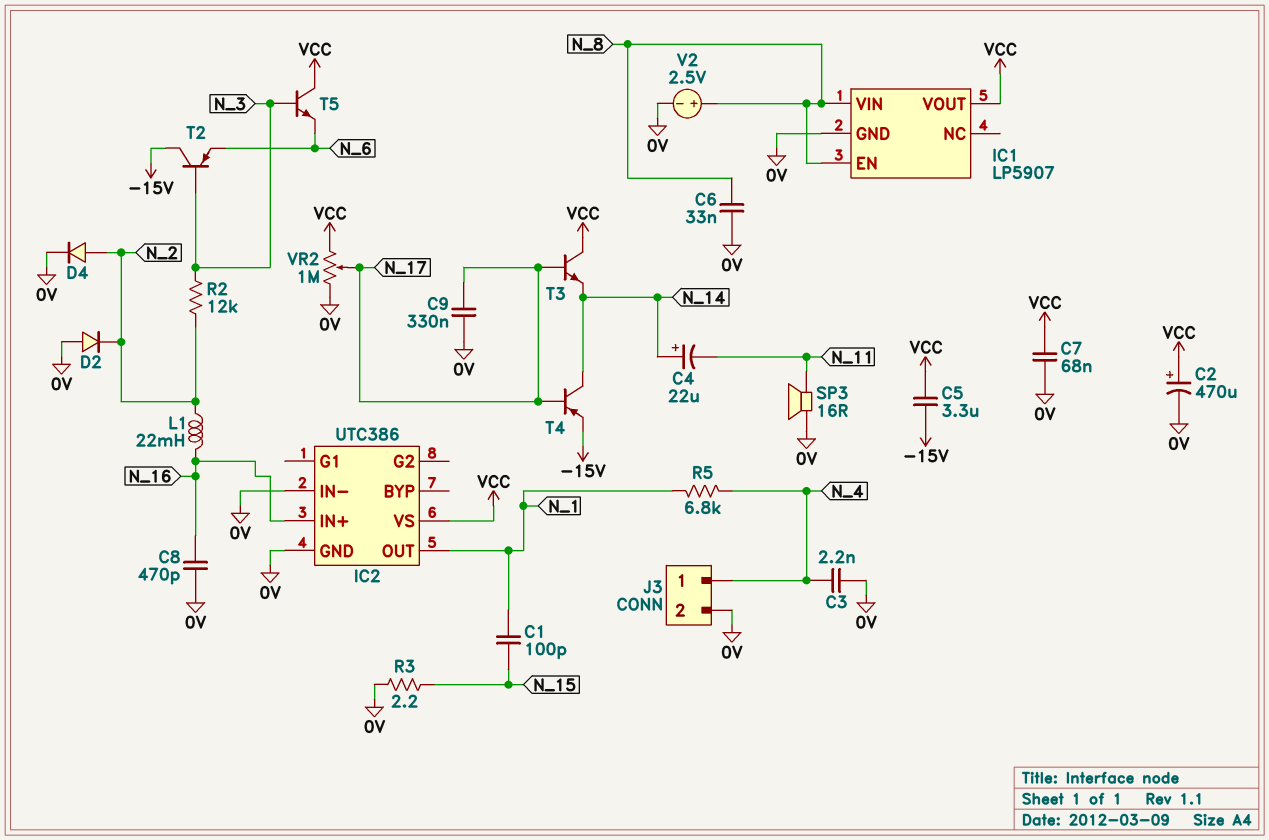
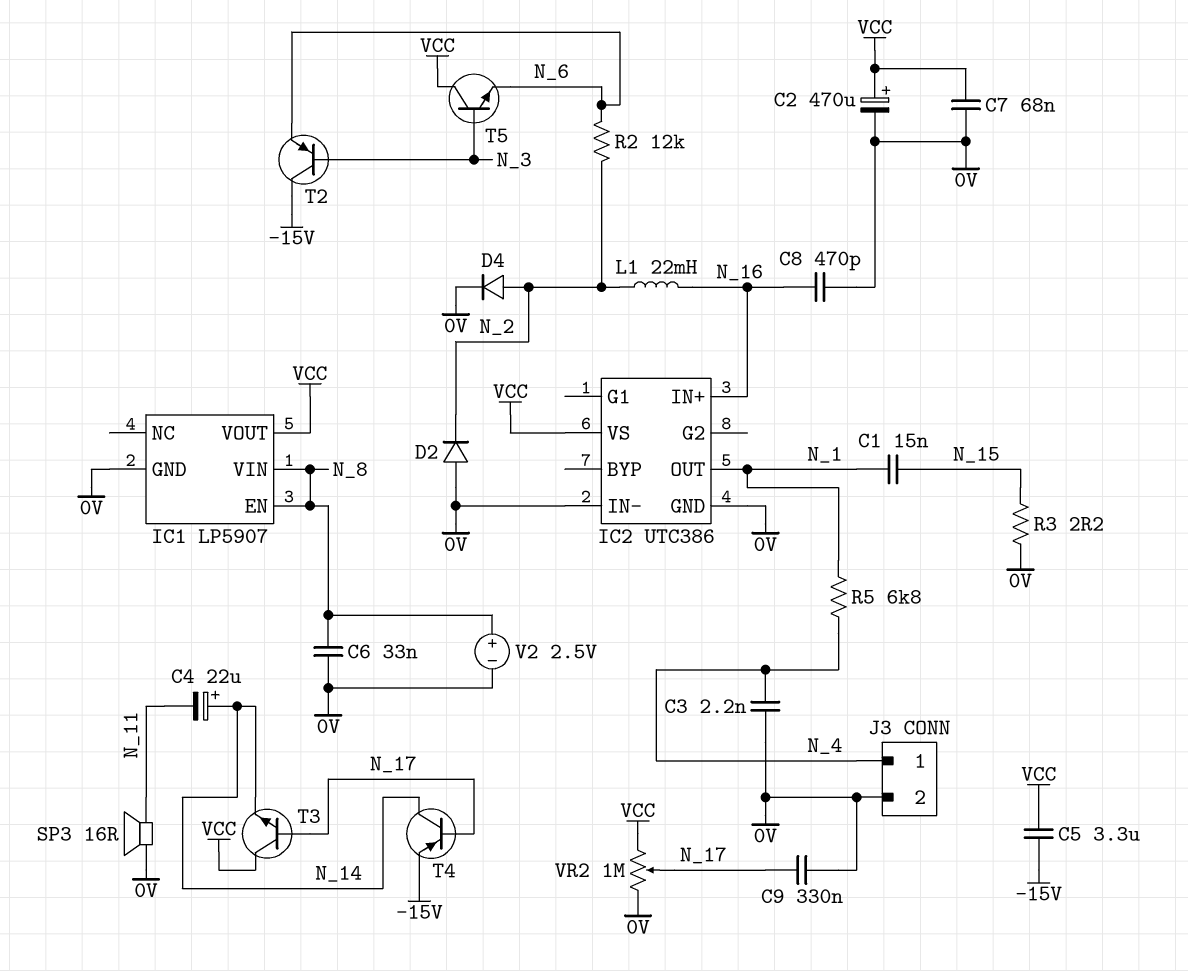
C1: 100pF (N_1, N_15) -> 15nF (N_1, N_15)
R2: 12k (N_2, N_3) -> 12k (N_2, N_6)

